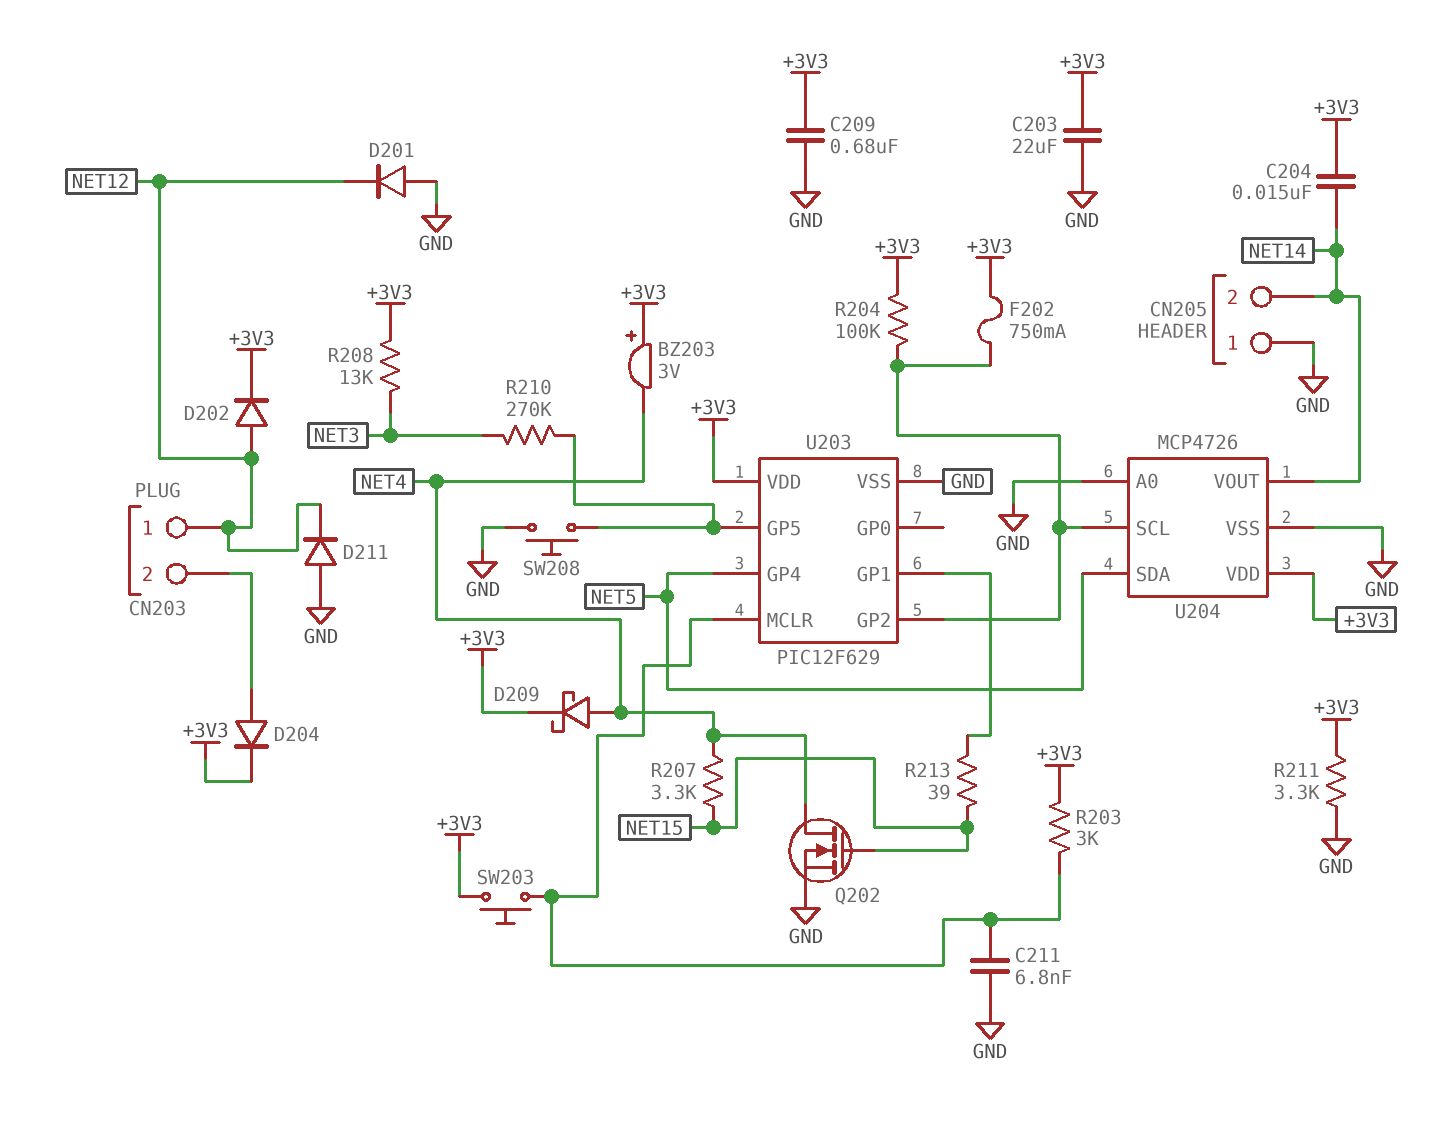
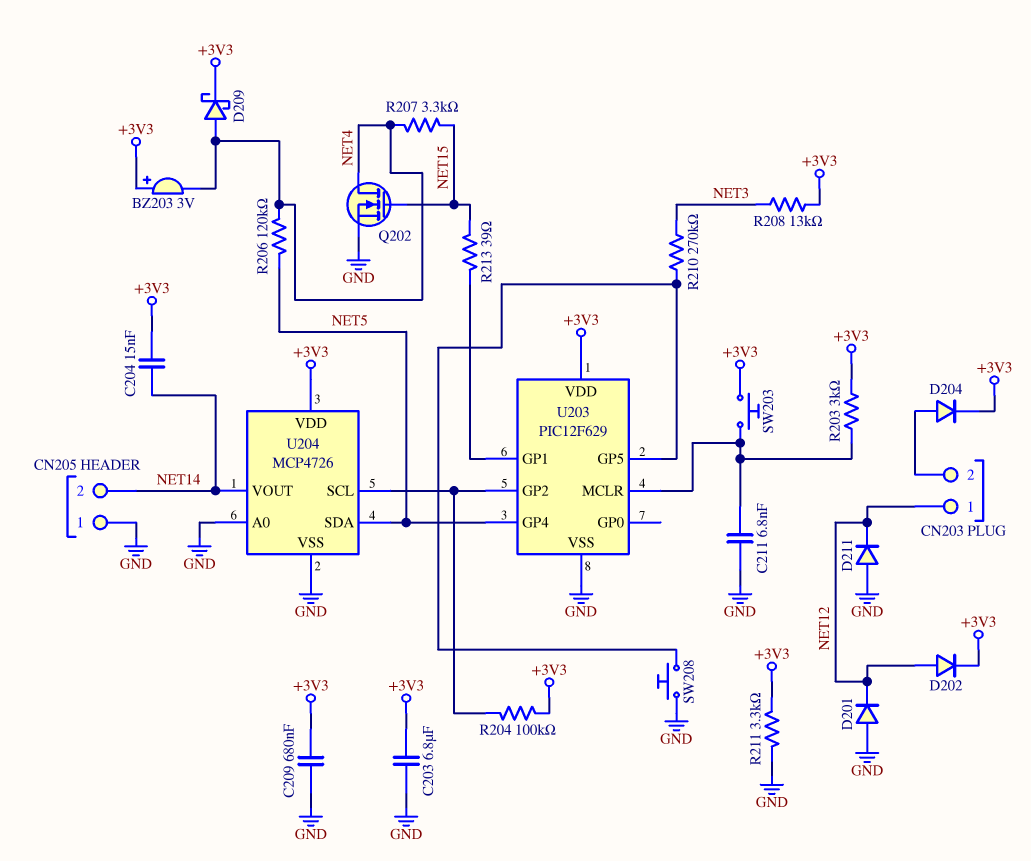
C203: 22uF (+3V3, GND) -> 6.8uF (+3V3, GND)
F202: 750mA (+3V3, U203/GP2) -> none
R206: none -> 120k (NET4, NET5)

